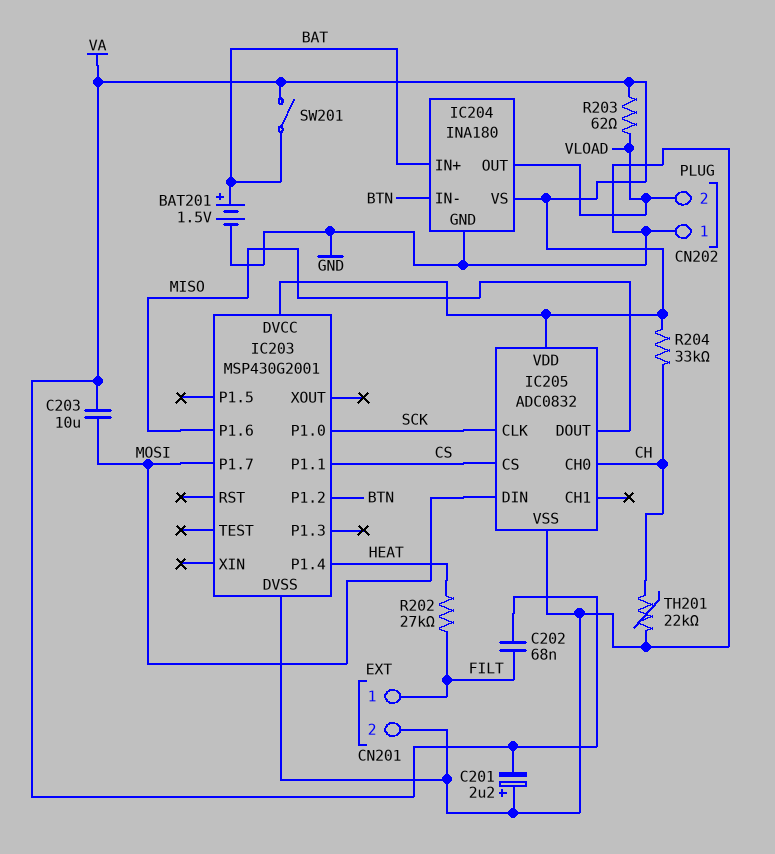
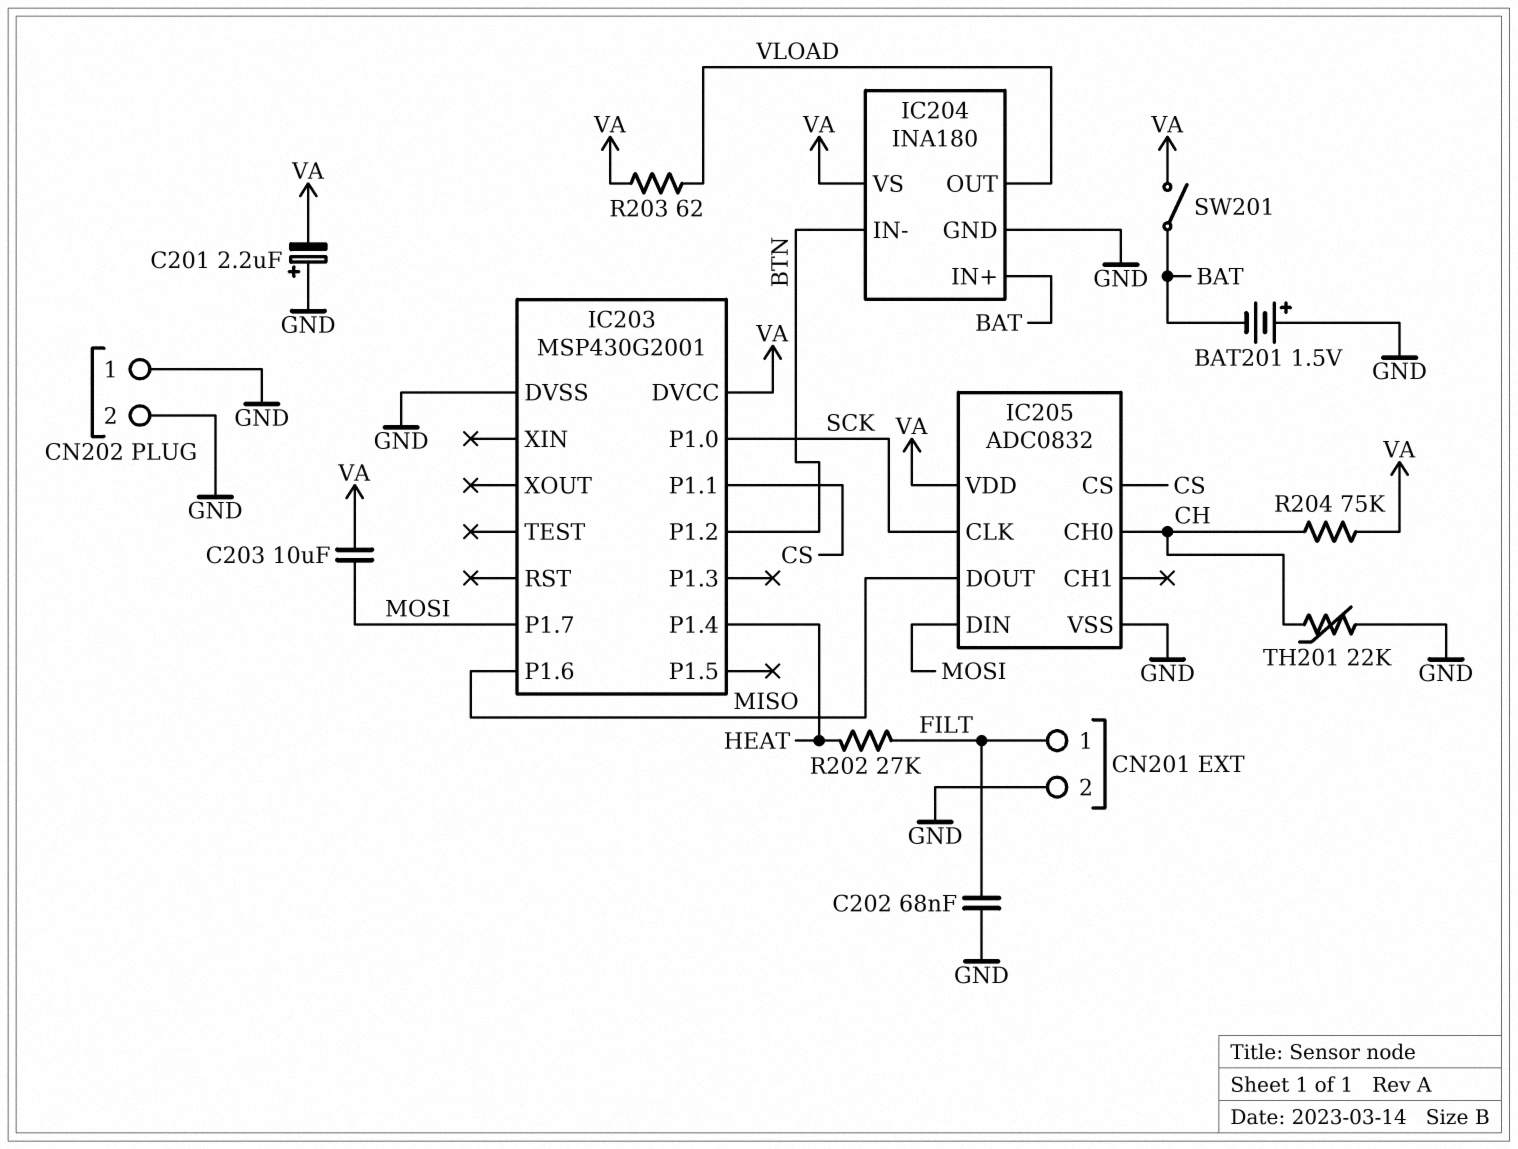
BAT201: 1.5V (plus BAT, minus GND) -> 1.5V (plus GND, minus BAT)
C202: 68nF (FILT, VA) -> 68nF (FILT, GND)
CN202 pin 2: VLOAD -> GND
R204: 33k (CH, VA) -> 75k (CH, VA)

